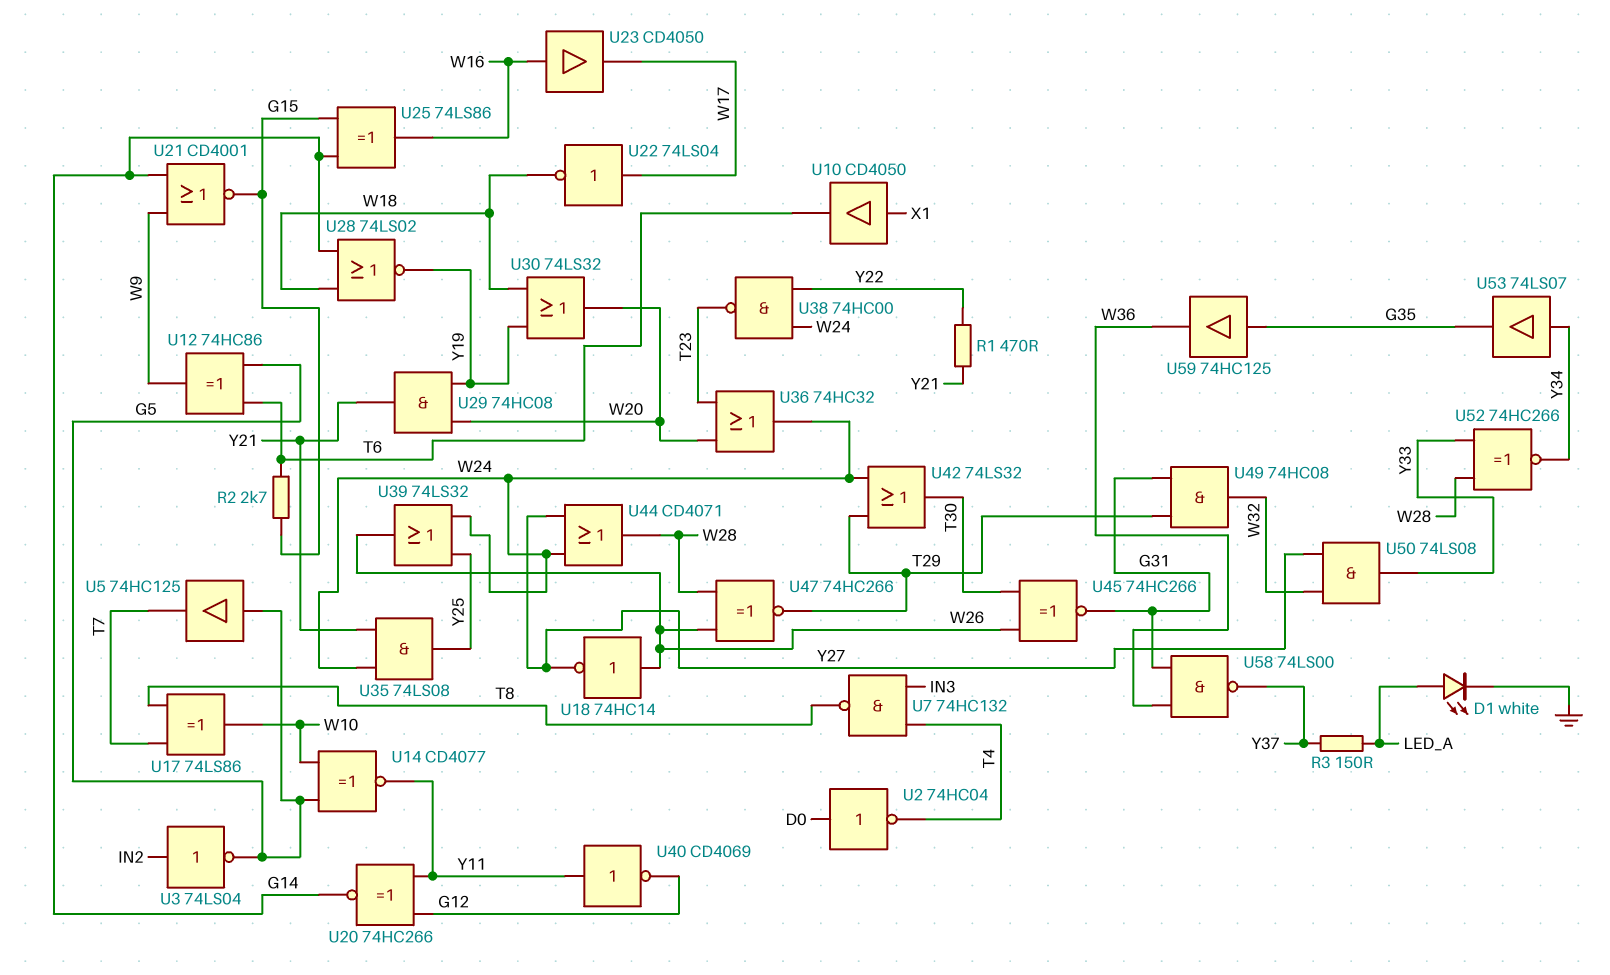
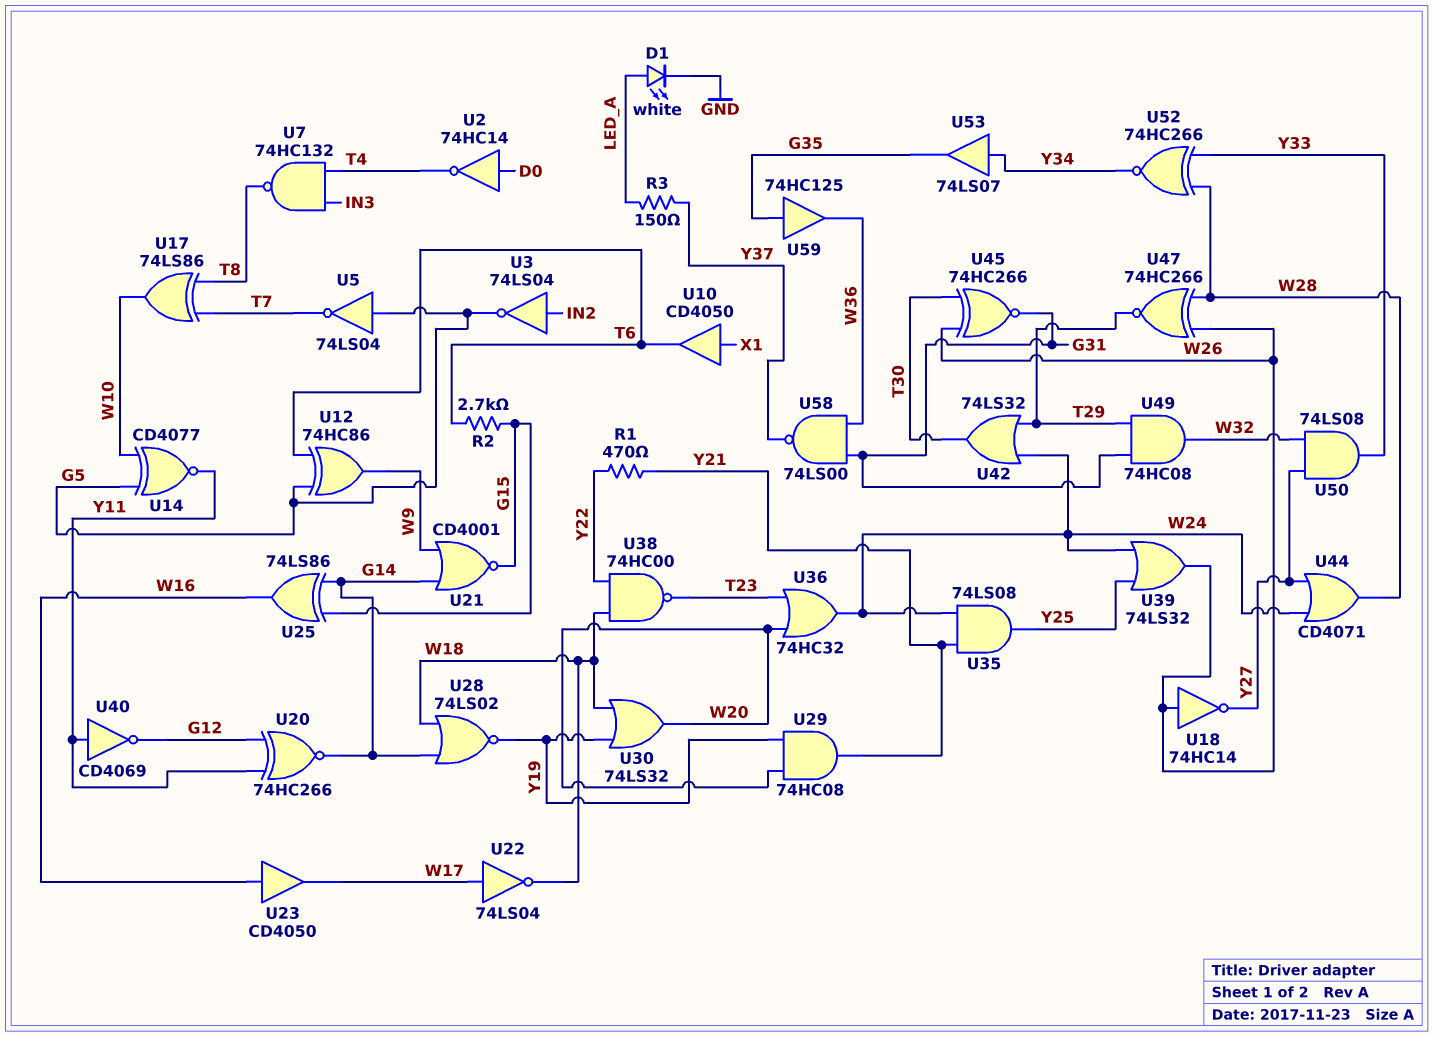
U2: NOT 74HC04 (in D0, out T4) -> NOT 74HC14 (in D0, out T4)
U5: buffer 74HC125 (in G5, out T7) -> NOT 74LS04 (in G5, out T7)
U38: NAND 74HC00 (in W24, in Y22, out T23) -> NAND 74HC00 (in W18, in Y22, out T23)

